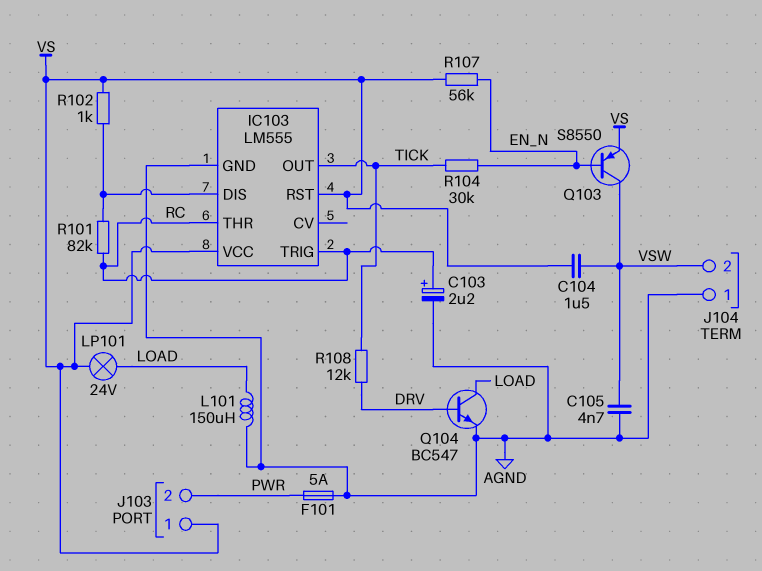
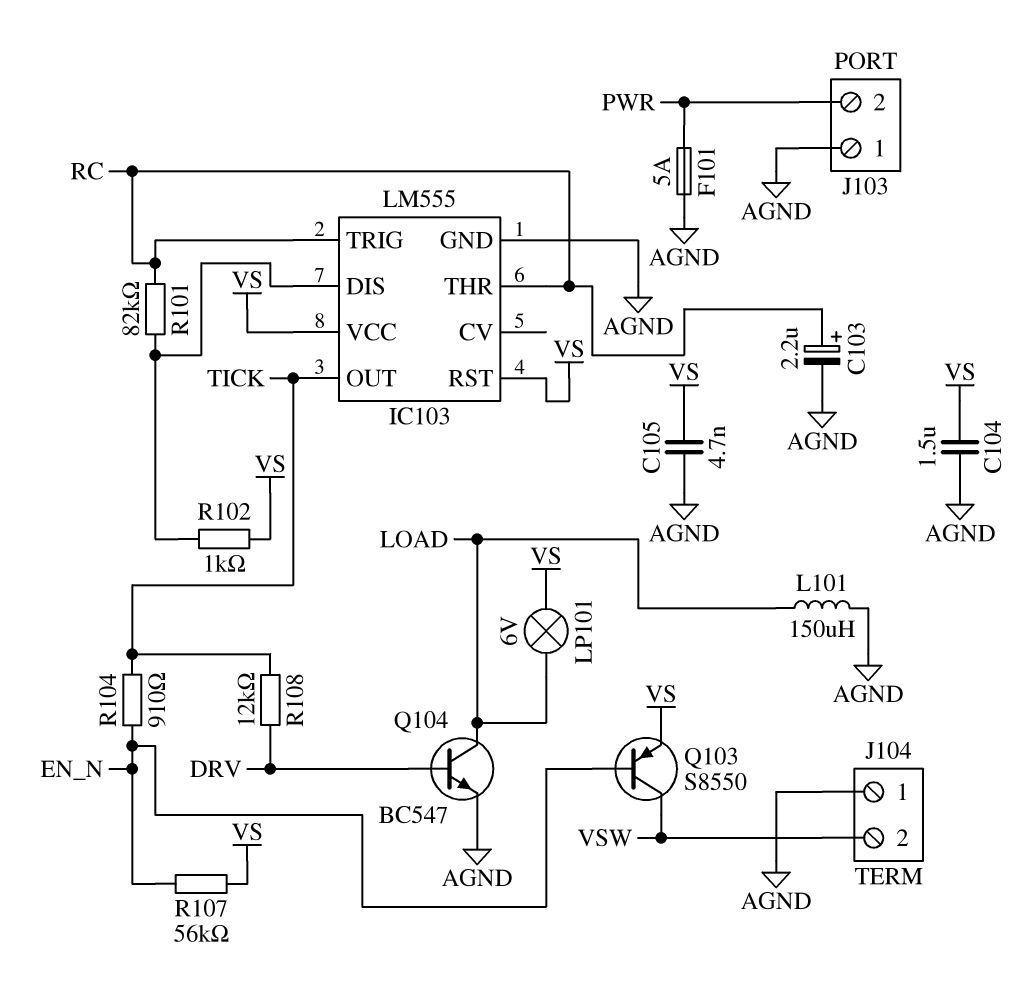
C104: 1.5uF (VS, VSW) -> 1.5uF (AGND, VS)
C105: 4.7nF (AGND, VSW) -> 4.7nF (AGND, VS)
J103 pin 1: VS -> AGND
LP101: lamp 24V (LOAD, VS) -> lamp 6V (LOAD, VS)
R104: 30k (EN_N, TICK) -> 910 (EN_N, TICK)

